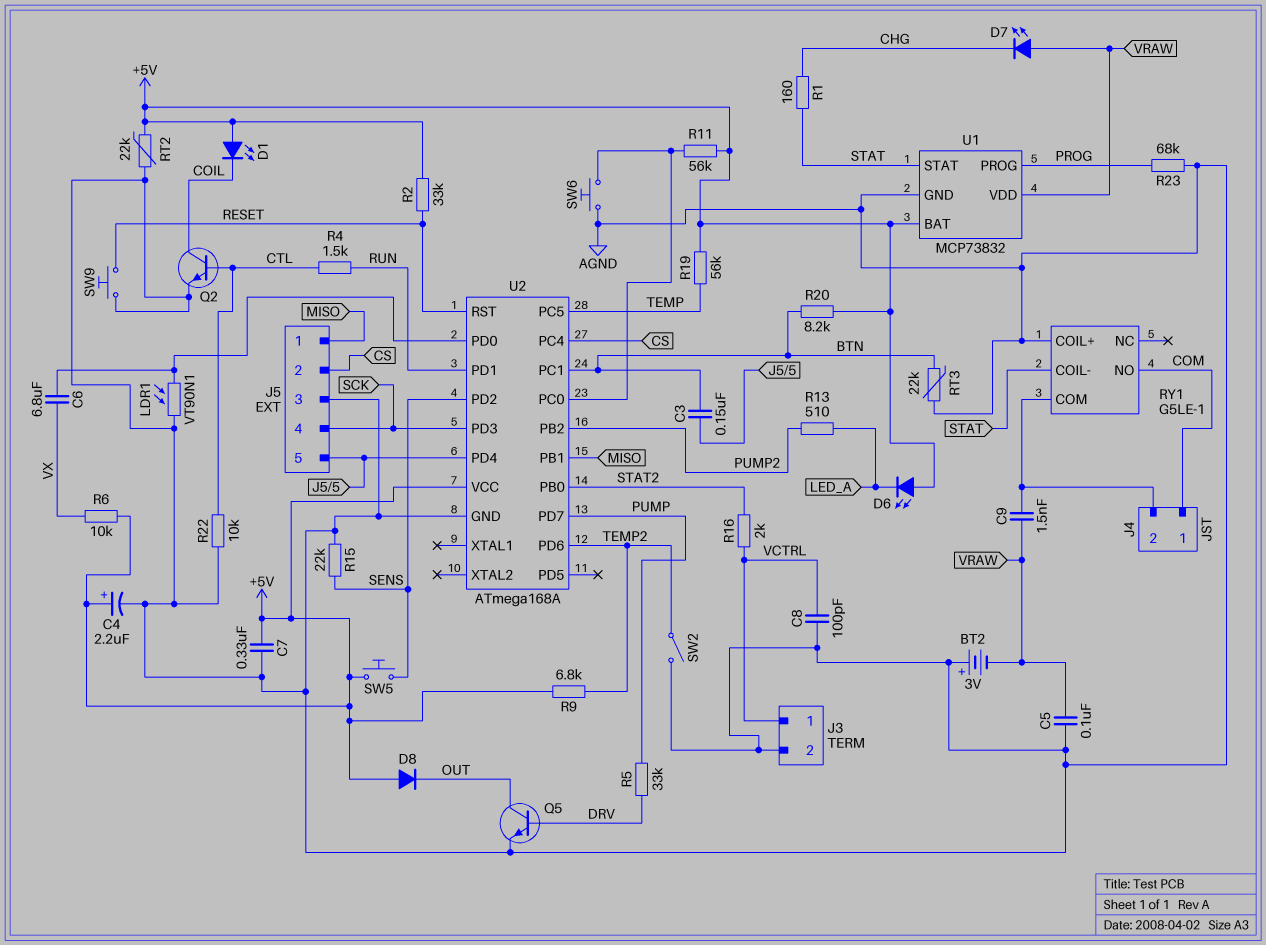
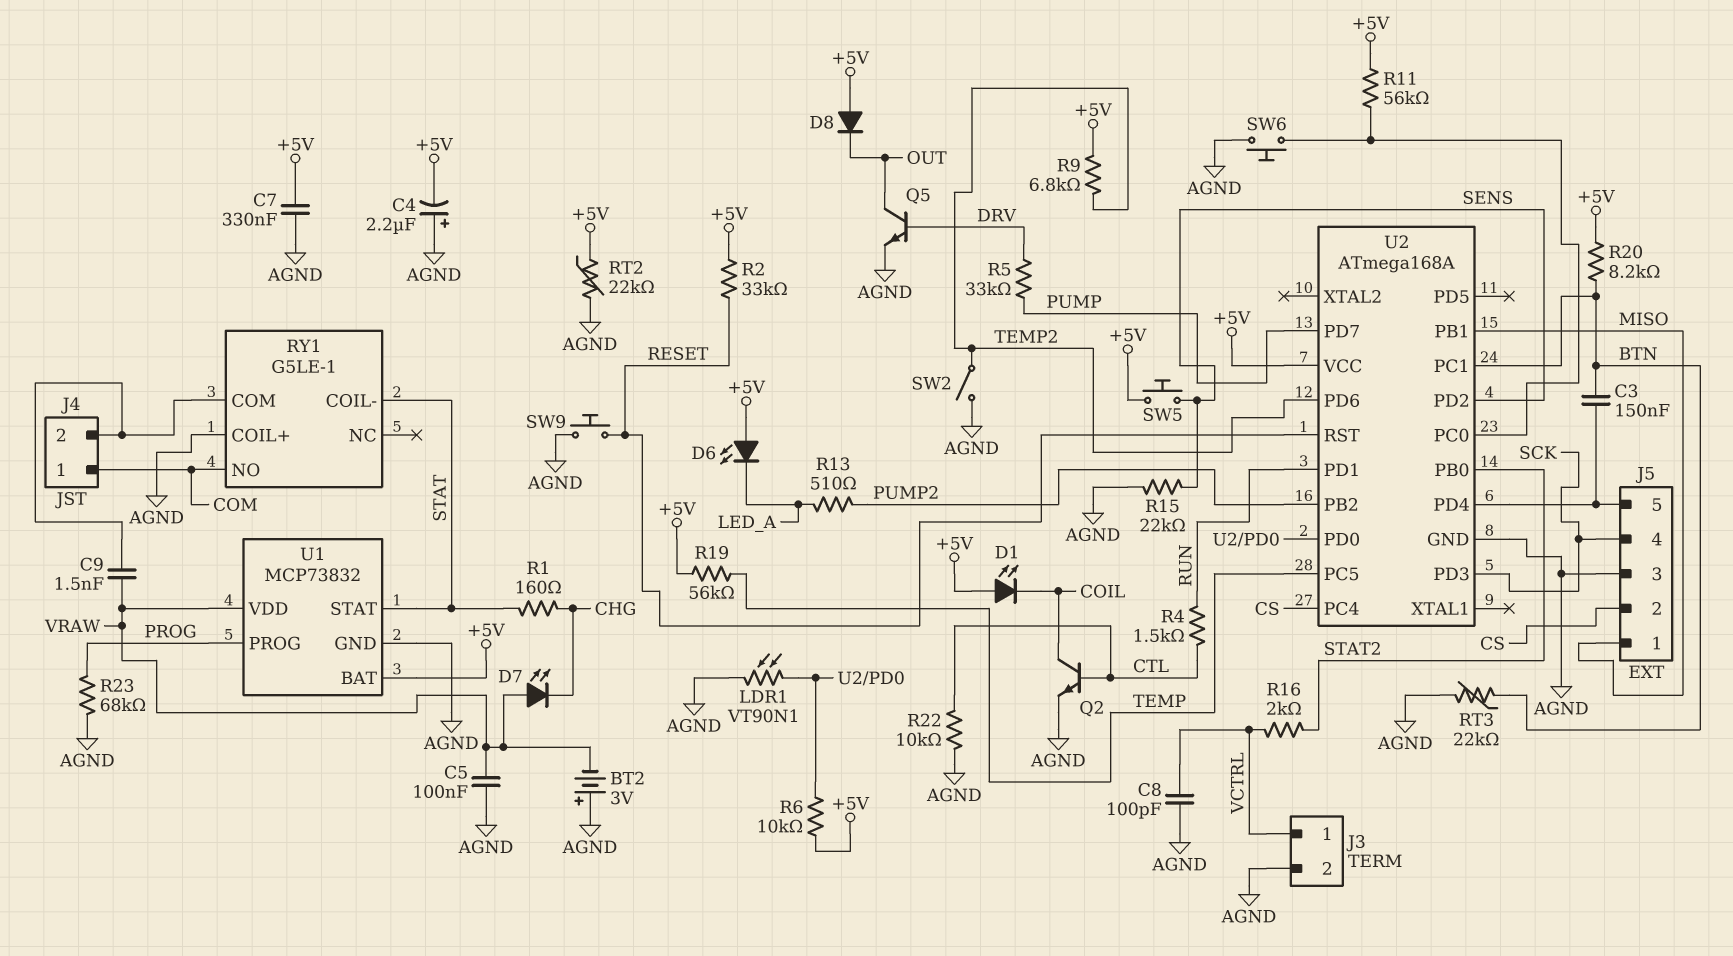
C4: 2.2uF (plus +5V, minus AGND) -> 2.2uF (plus AGND, minus +5V)
C6: 6.8uF (U2/PD0, VX) -> none
R6: 10k (+5V, VX) -> 10k (+5V, U2/PD0)

